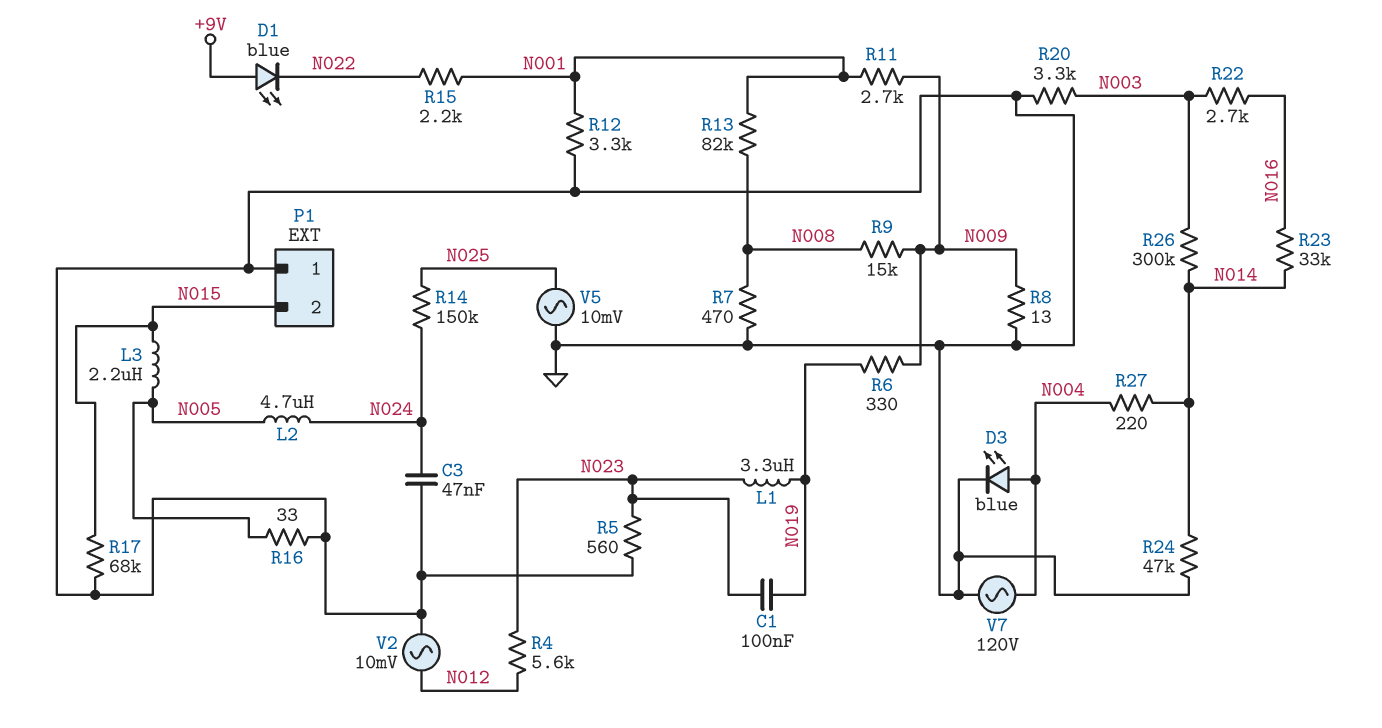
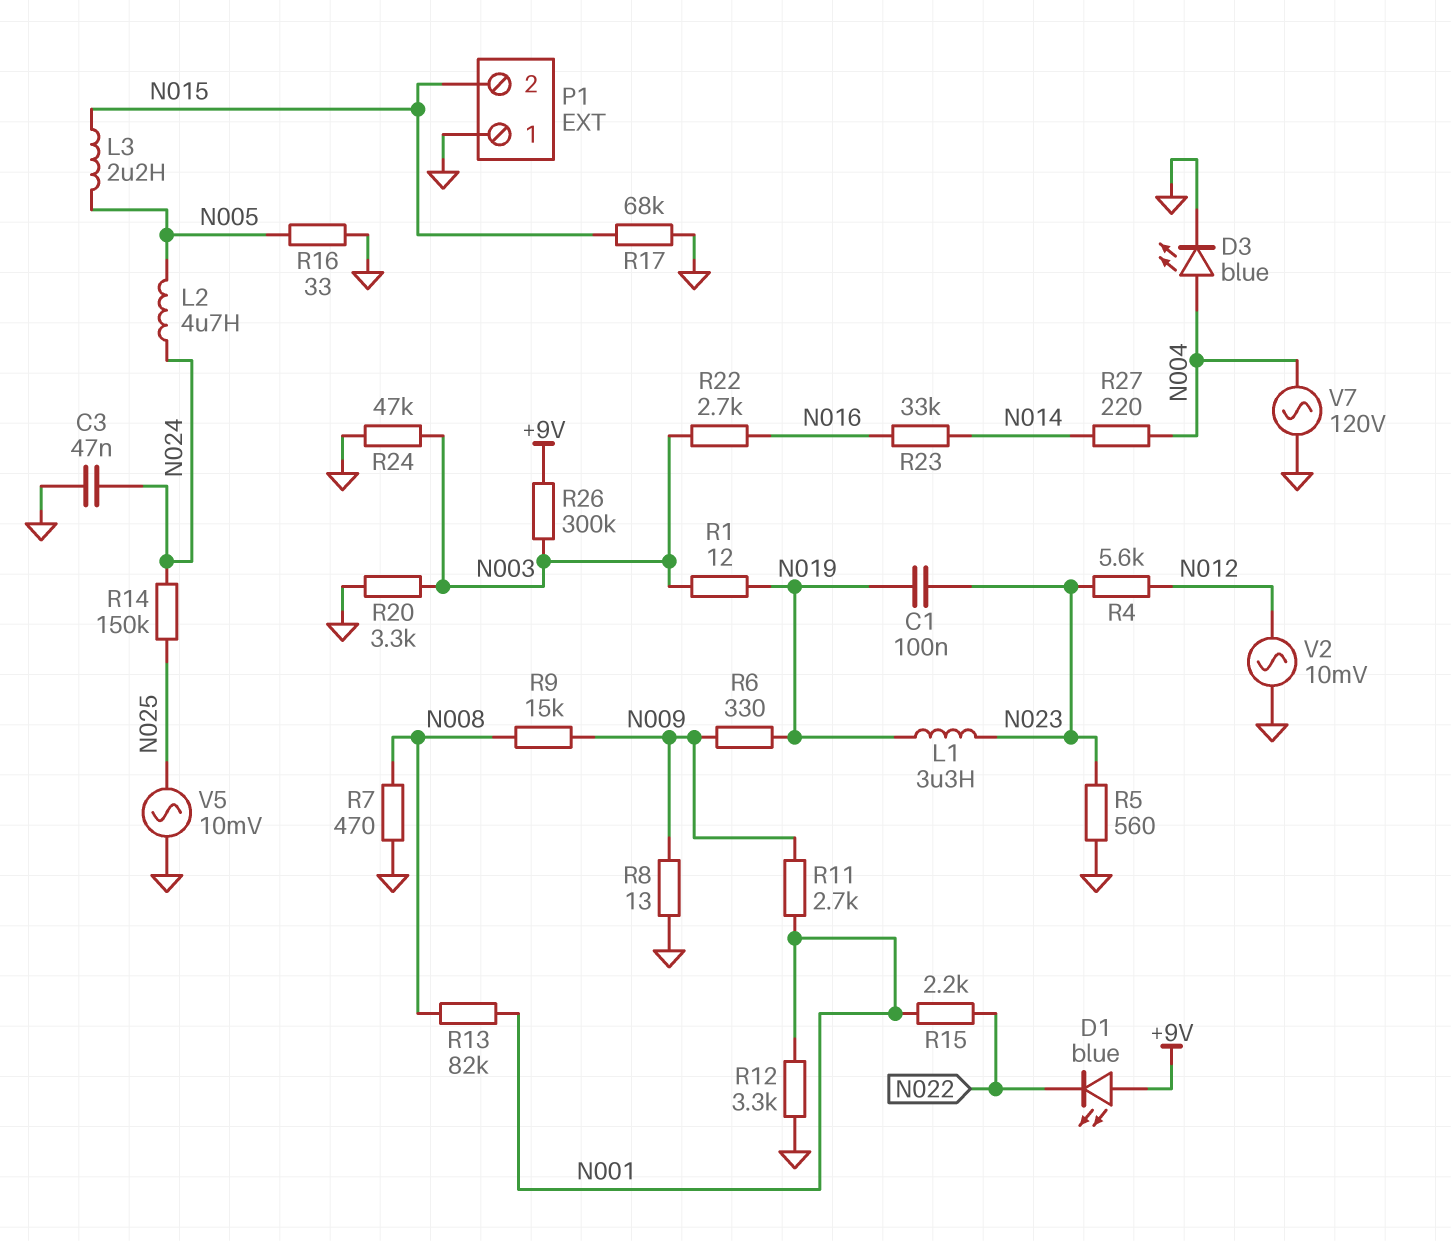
R1: none -> 12 (N003, N019)
R24: 47k (GND, N014) -> 47k (GND, N003)
R26: 300k (N003, N014) -> 300k (+9V, N003)

